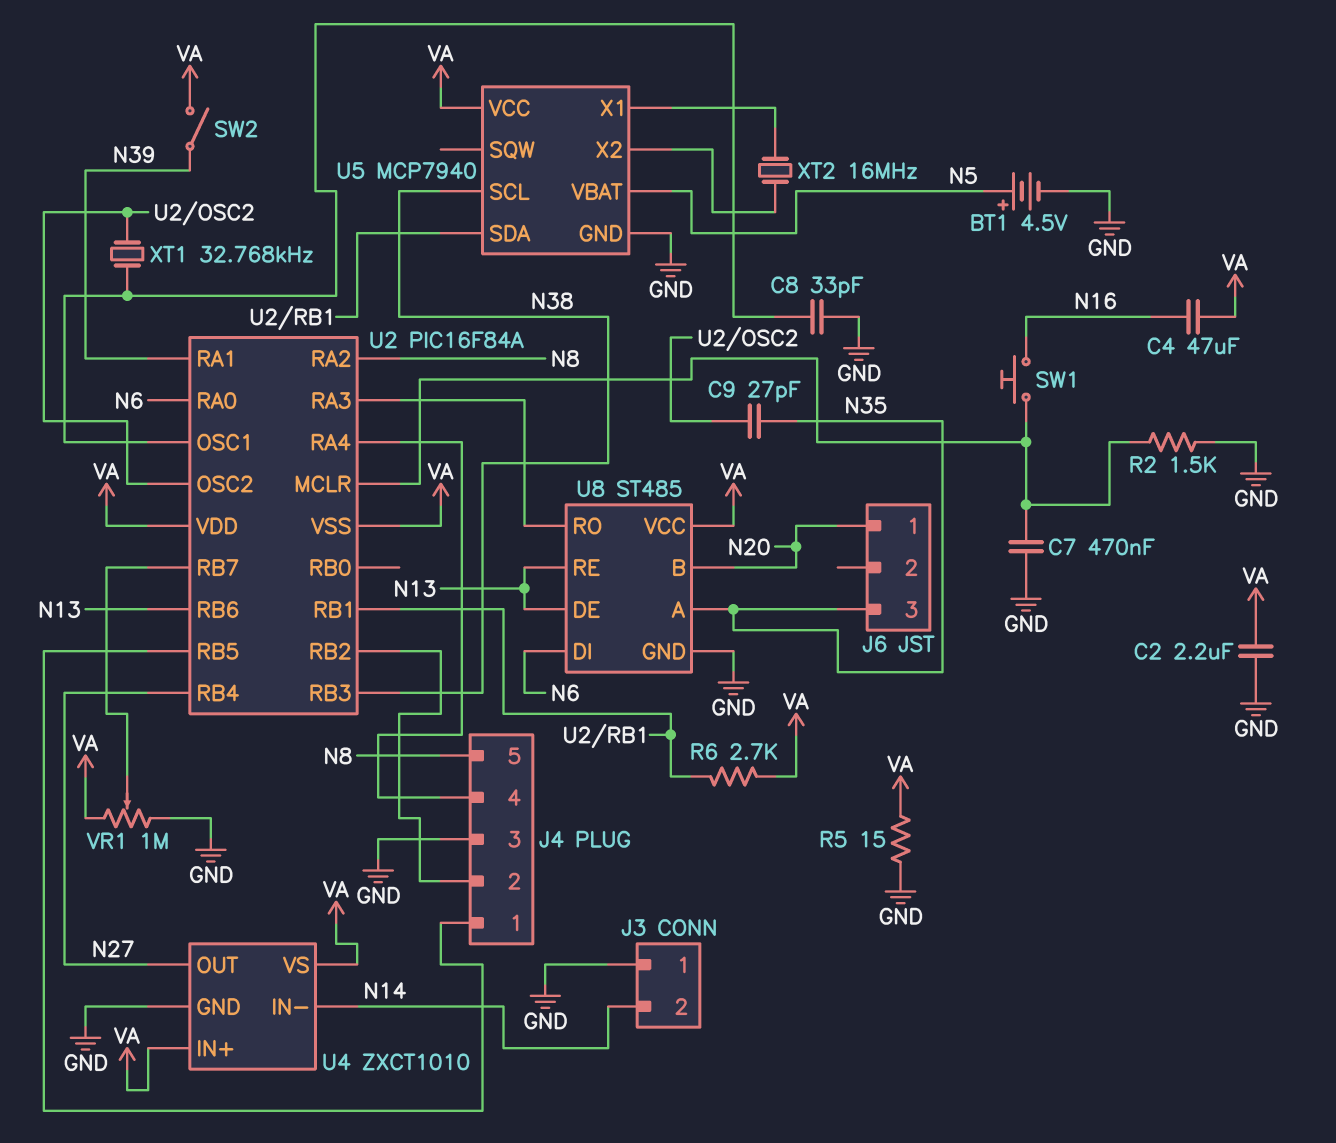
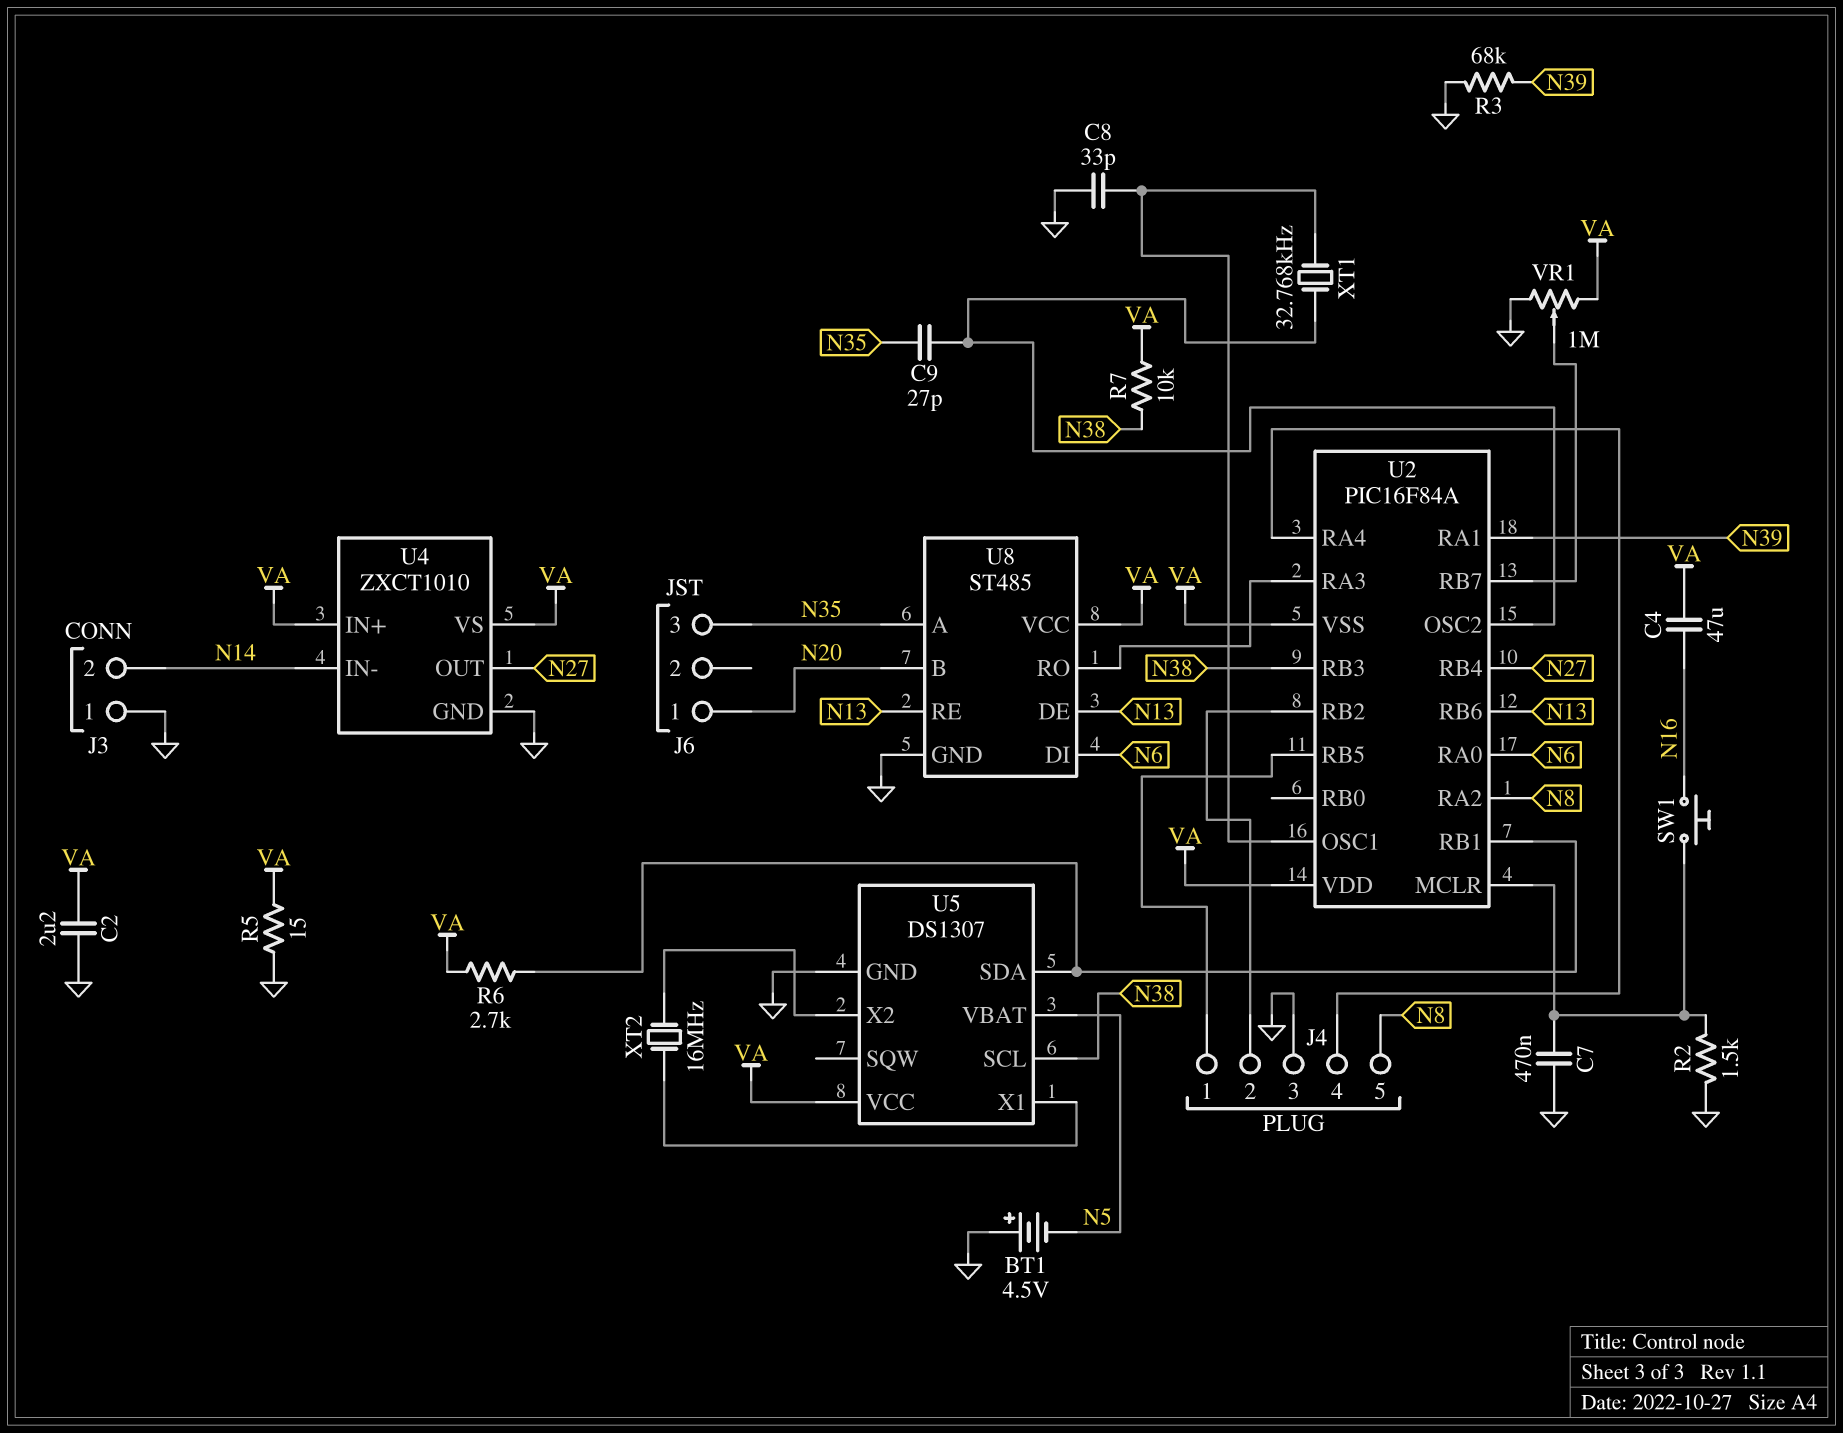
BT1: 4.5V (plus N5, minus GND) -> 4.5V (plus GND, minus N5)
R3: none -> 68k (GND, N39)
R7: none -> 10k (N38, VA)
SW2: switch (N39, VA) -> none
U5: MCP7940 -> DS1307

